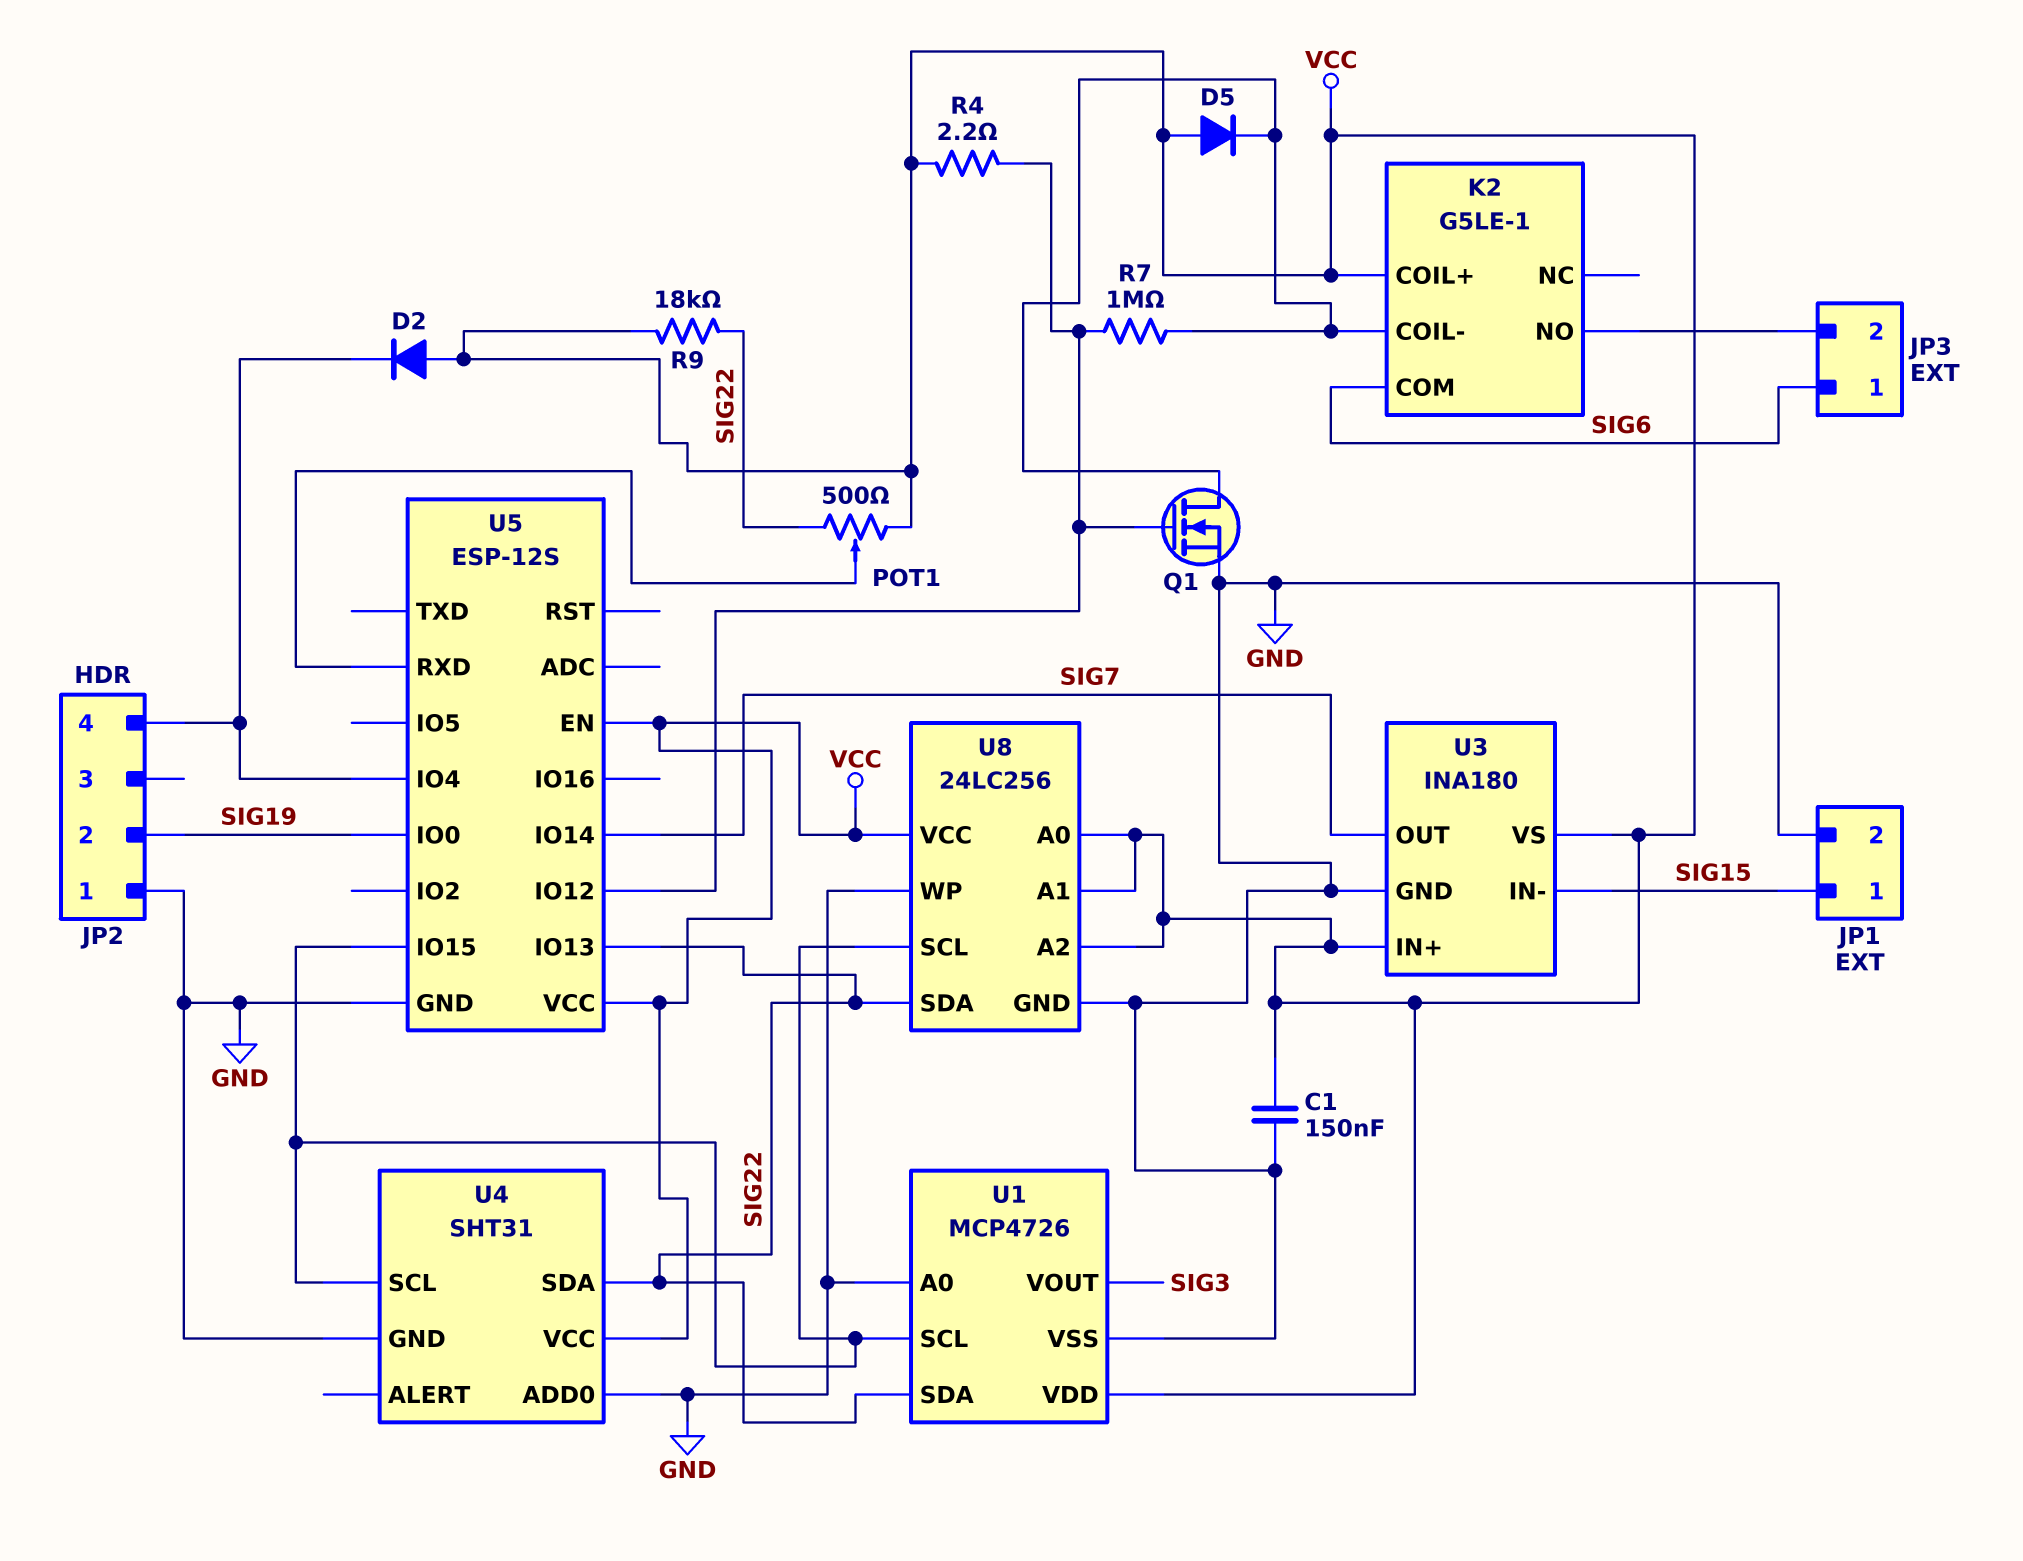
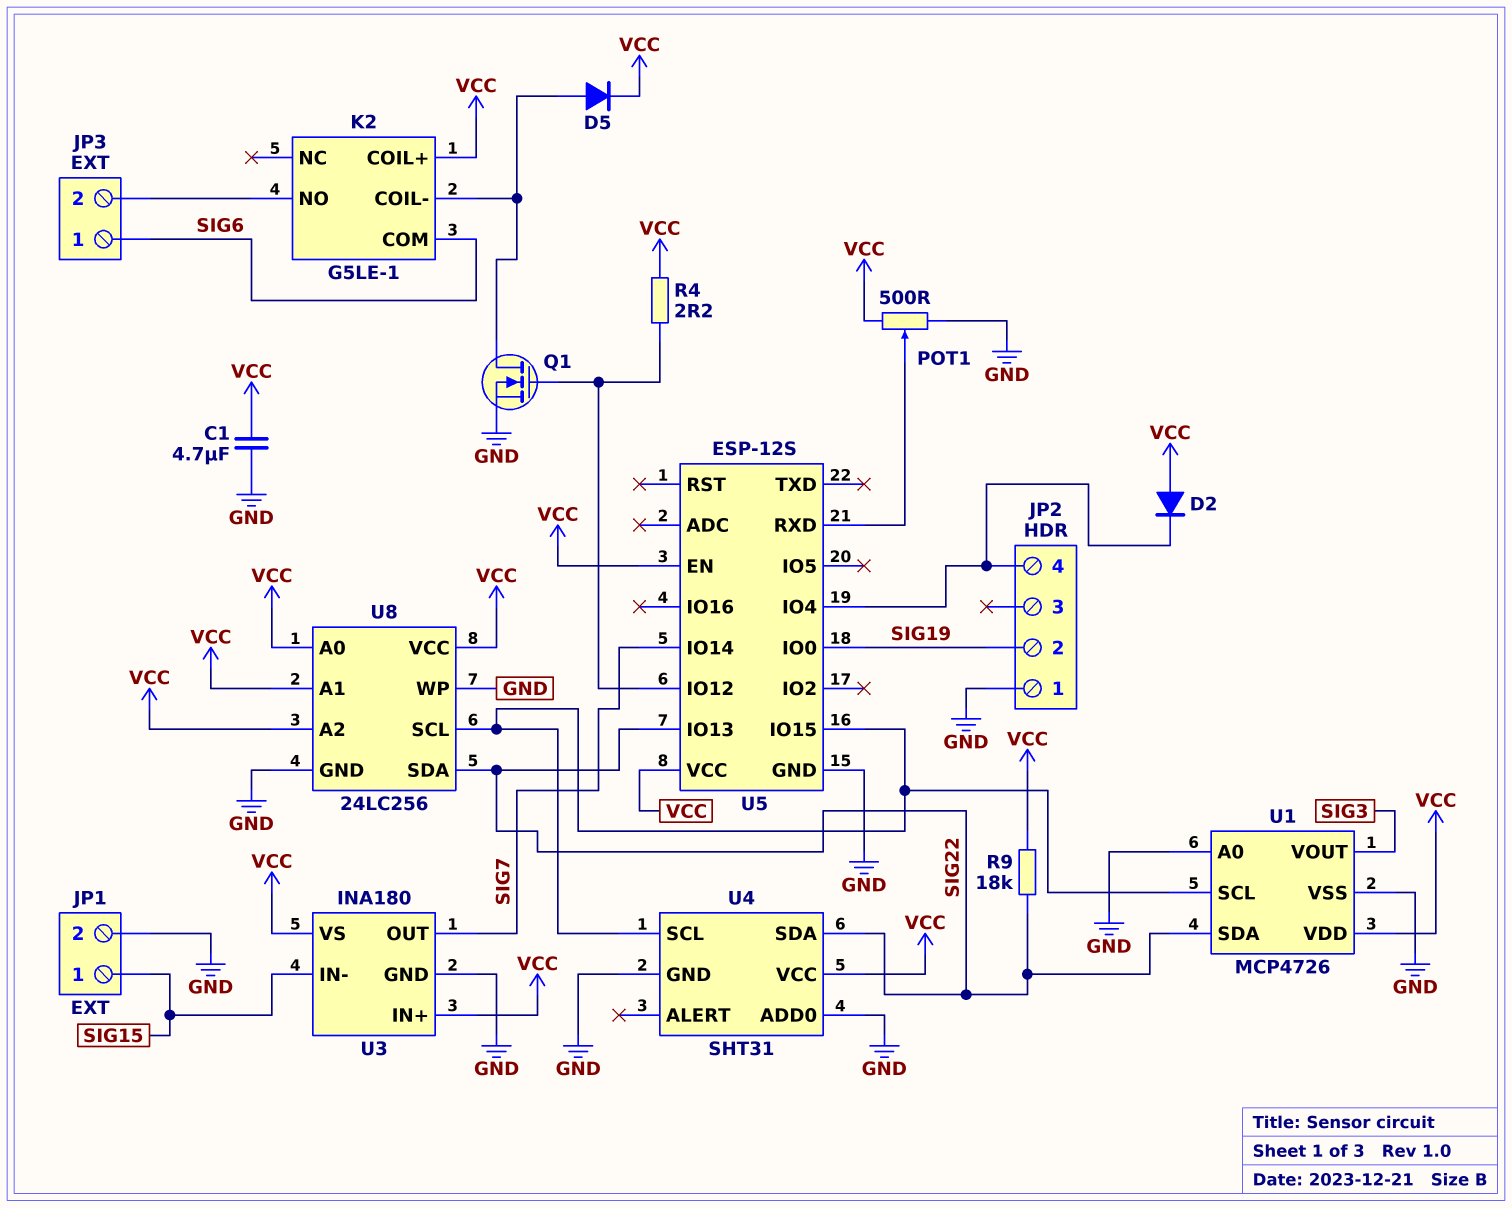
C1: 150nF (GND, VCC) -> 4.7uF (GND, VCC)
D5: diode (A VCC, K K2/COIL-) -> diode (A K2/COIL-, K VCC)
POT1: 500 (SIG22, VCC, wiper U5/RXD) -> 500 (GND, VCC, wiper U5/RXD)
R7: 1M (K2/COIL-, U5/IO12) -> none

